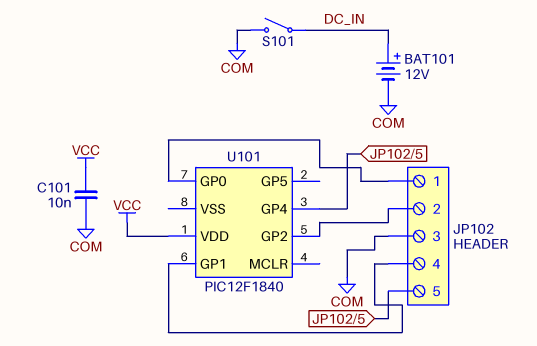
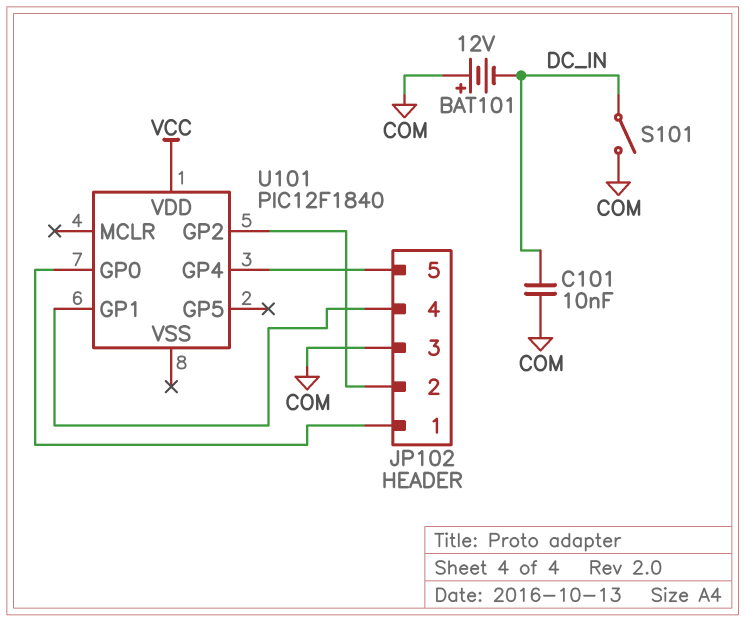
BAT101: 12V (plus DC_IN, minus COM) -> 12V (plus COM, minus DC_IN)
C101: 10nF (COM, VCC) -> 10nF (COM, DC_IN)

